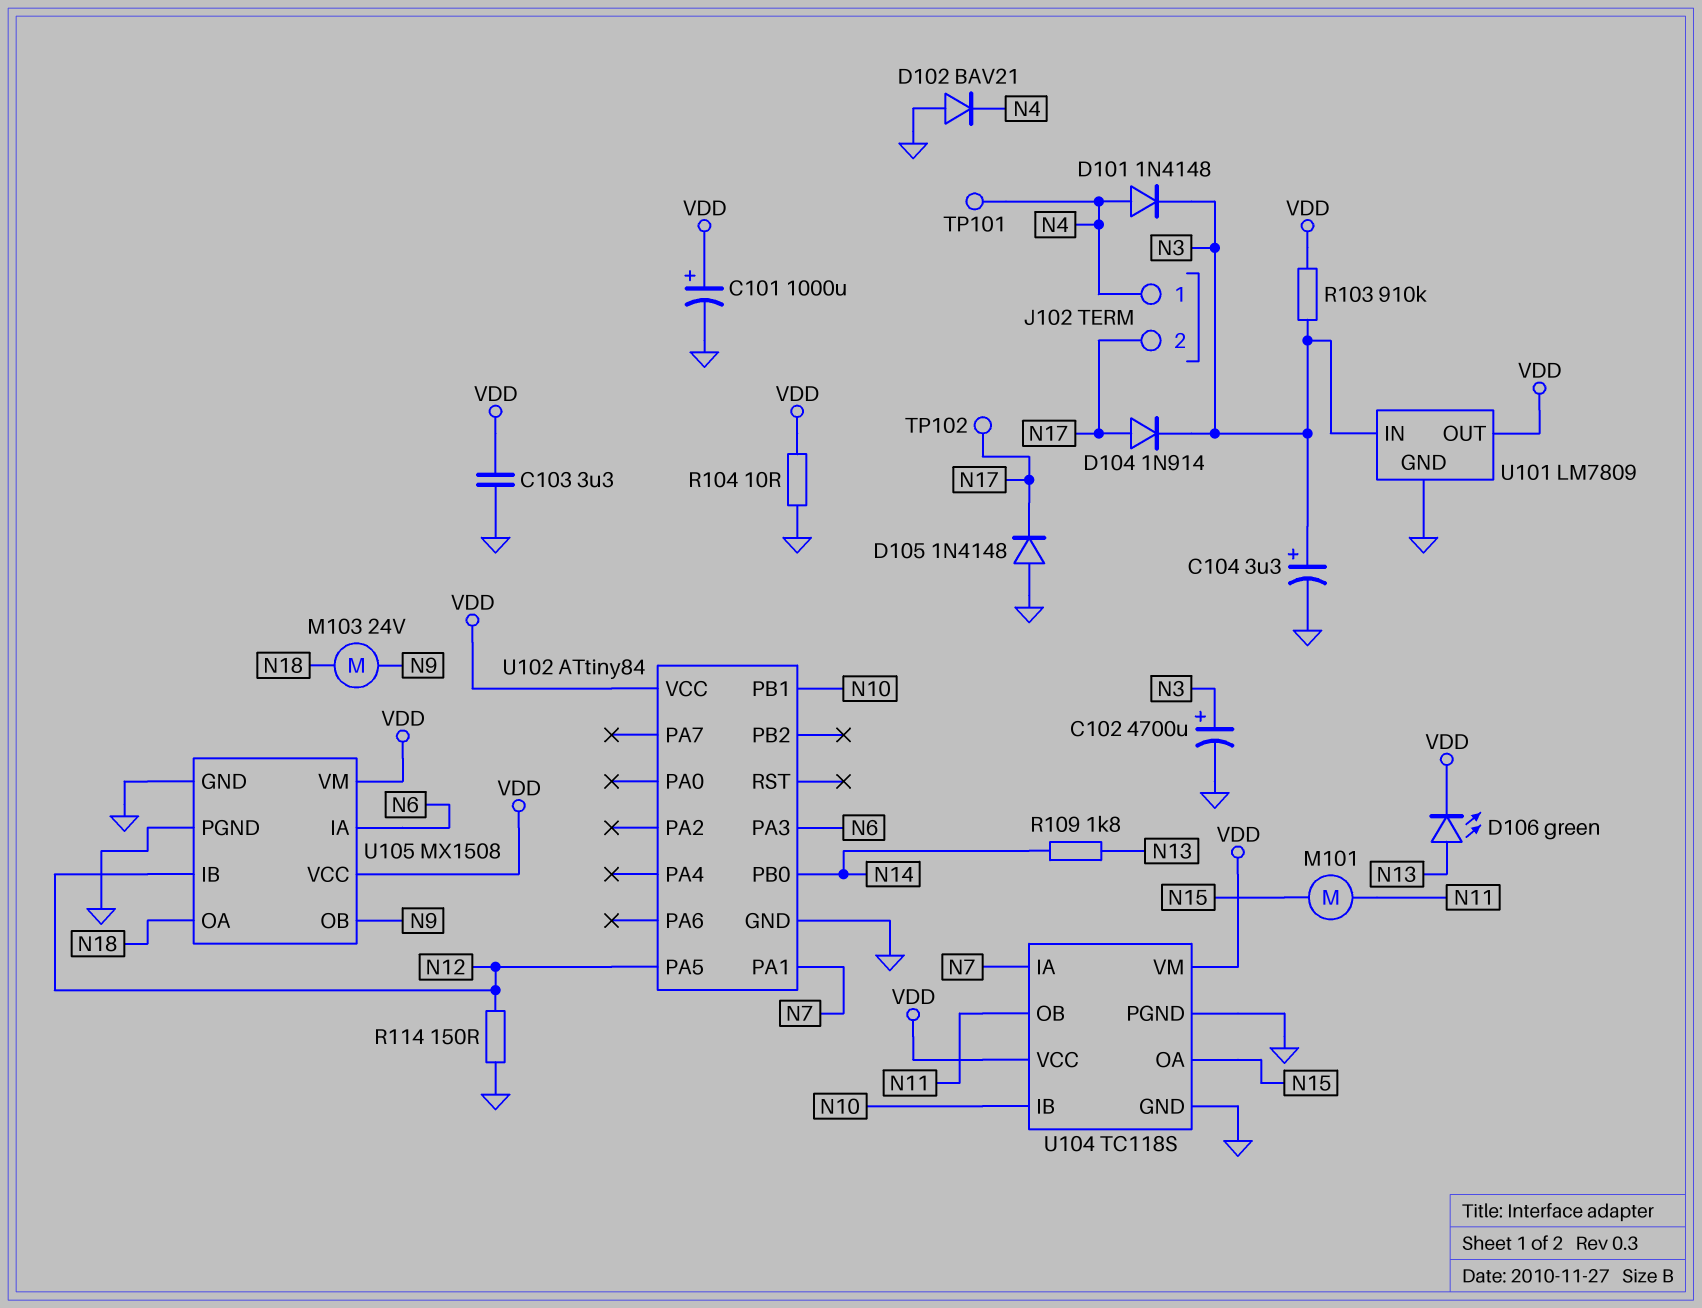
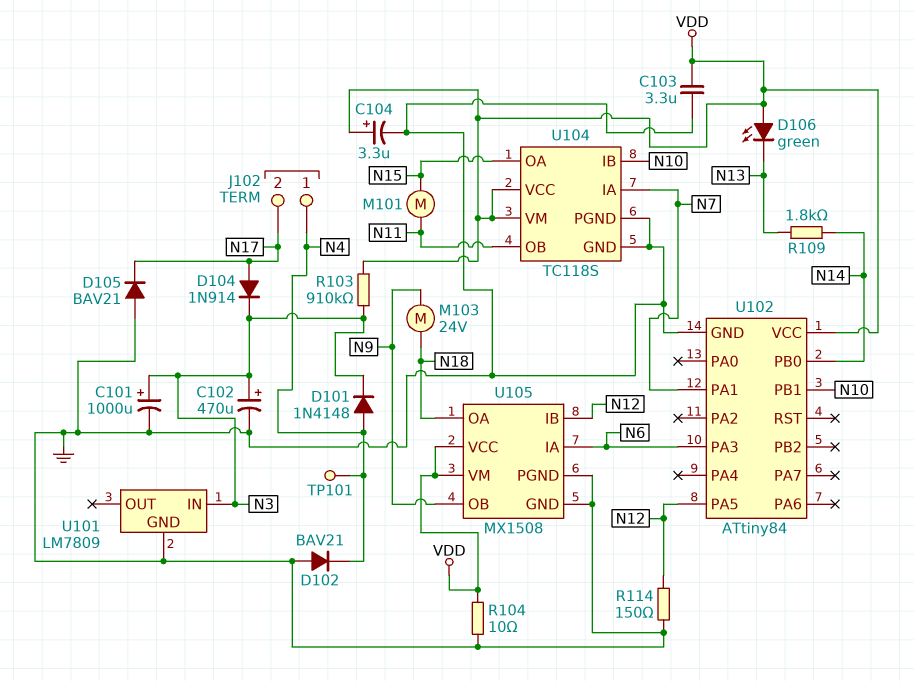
C101: 1000uF (plus VDD, minus GND) -> 1000uF (plus N3, minus GND)
C102: 4700uF (plus N3, minus GND) -> 470uF (plus N3, minus GND)
C104: 3.3uF (plus N3, minus GND) -> 3.3uF (plus VDD, minus GND)
D105: diode 1N4148 (A GND, K N17) -> diode BAV21 (A GND, K N17)
D106: LED green (A N13, K VDD) -> LED green (A VDD, K N13)
TP102: test point (N17) -> none
U101 pin OUT: VDD -> none

